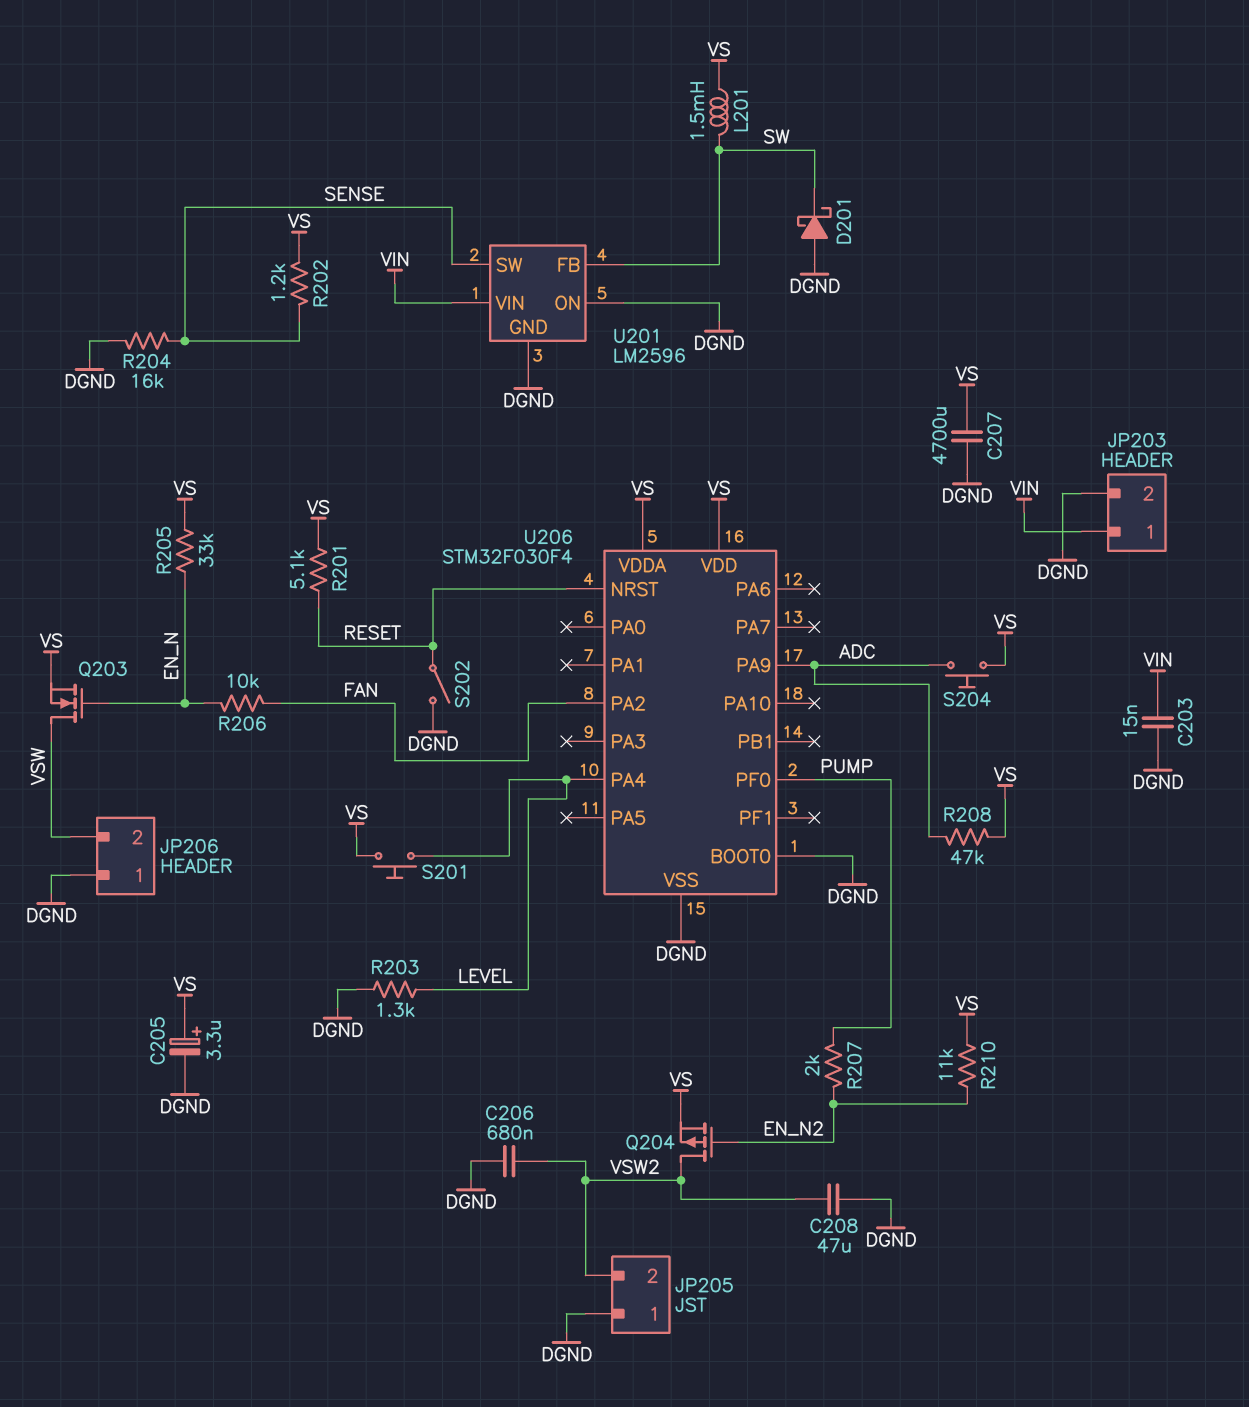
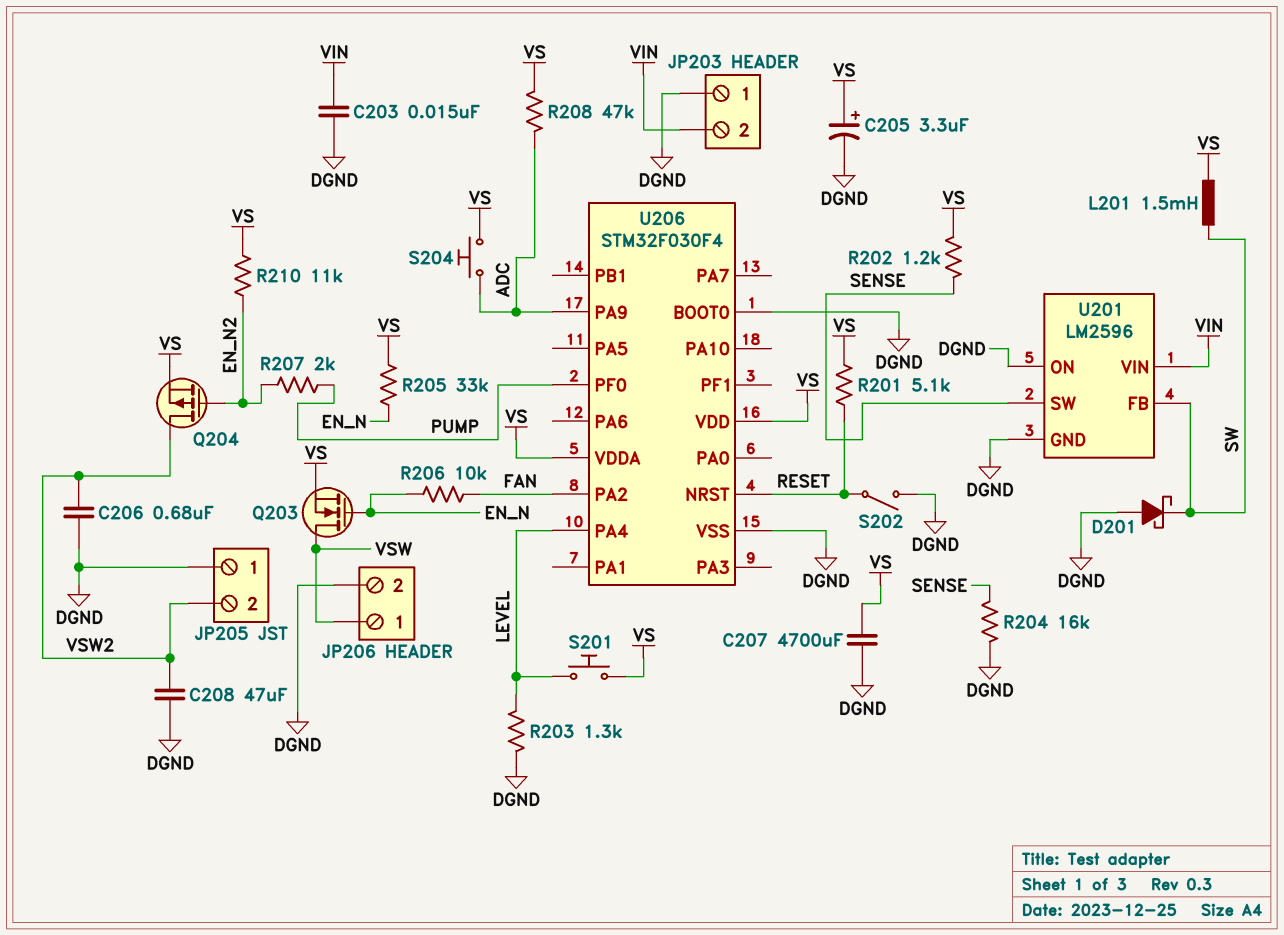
JP203 pin 1: VIN -> DGND
JP203 pin 2: DGND -> VIN
JP206 pin 1: DGND -> VSW
JP206 pin 2: VSW -> DGND

